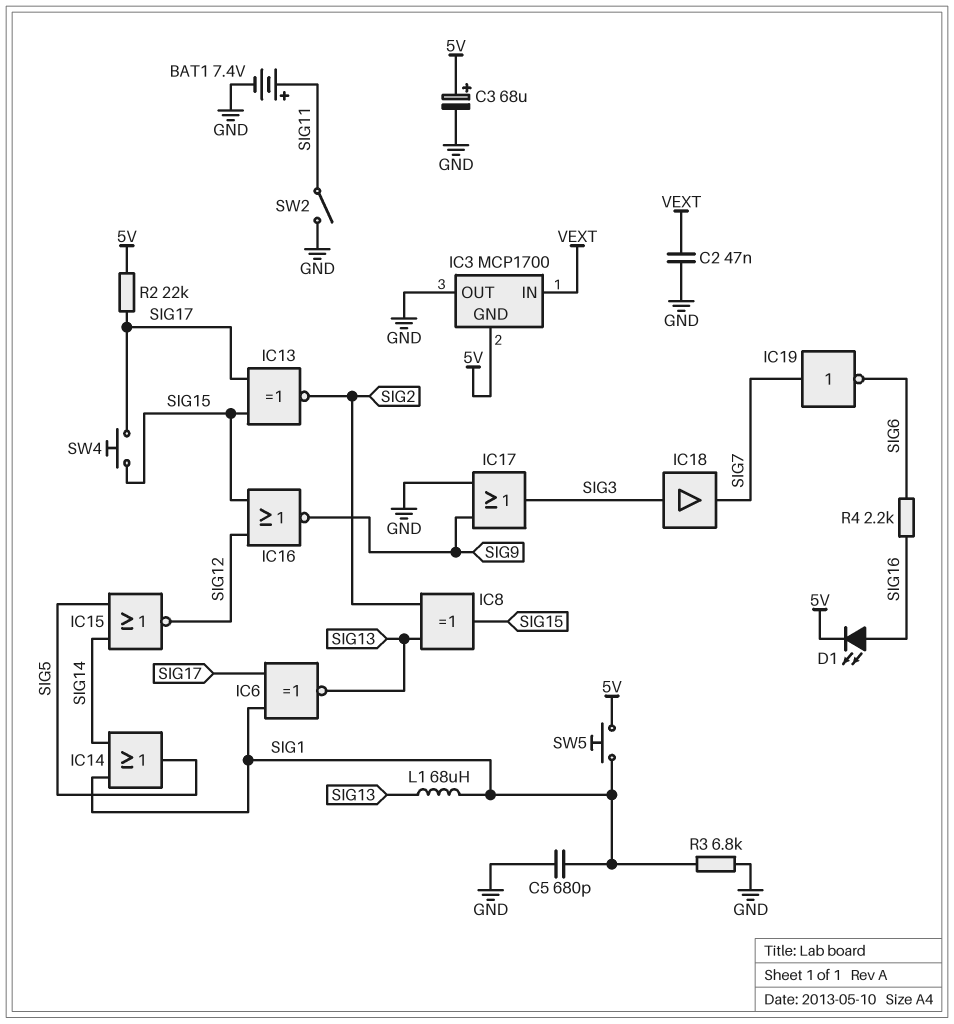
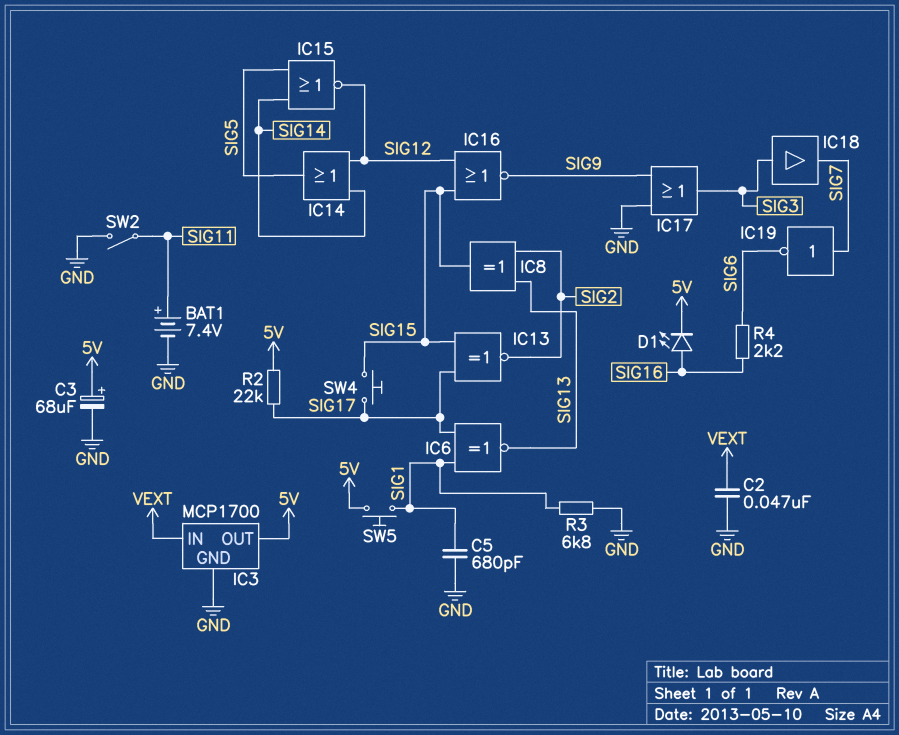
IC3 pin GND: 5V -> GND
IC3 pin OUT: GND -> 5V
IC14: OR (in SIG1, in SIG14, out SIG5) -> OR (in SIG12, in SIG14, out SIG5)
L1: 68uH (SIG1, SIG13) -> none

